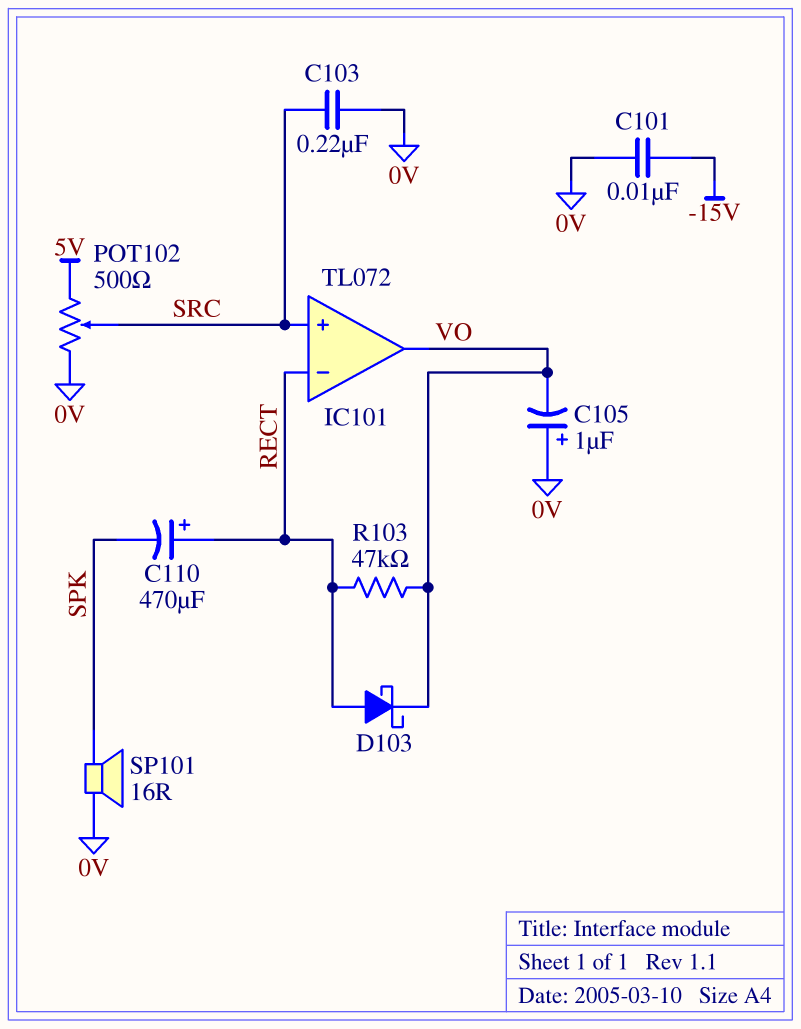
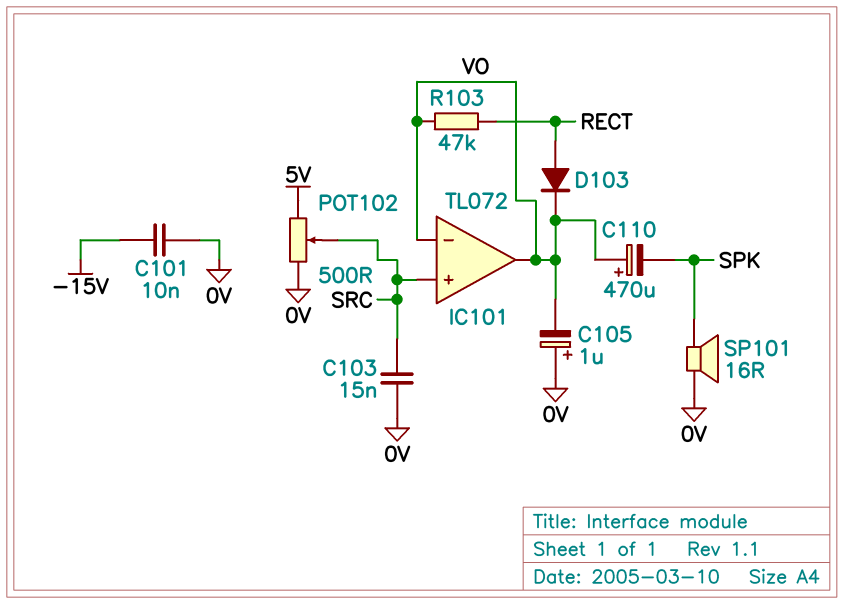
C103: 220nF (0V, SRC) -> 15nF (0V, SRC)
C110: 470uF (plus RECT, minus SPK) -> 470uF (plus VO, minus SPK)
D103: schottky (A RECT, K VO) -> diode (A RECT, K VO)
IC101 pin in-: RECT -> VO

